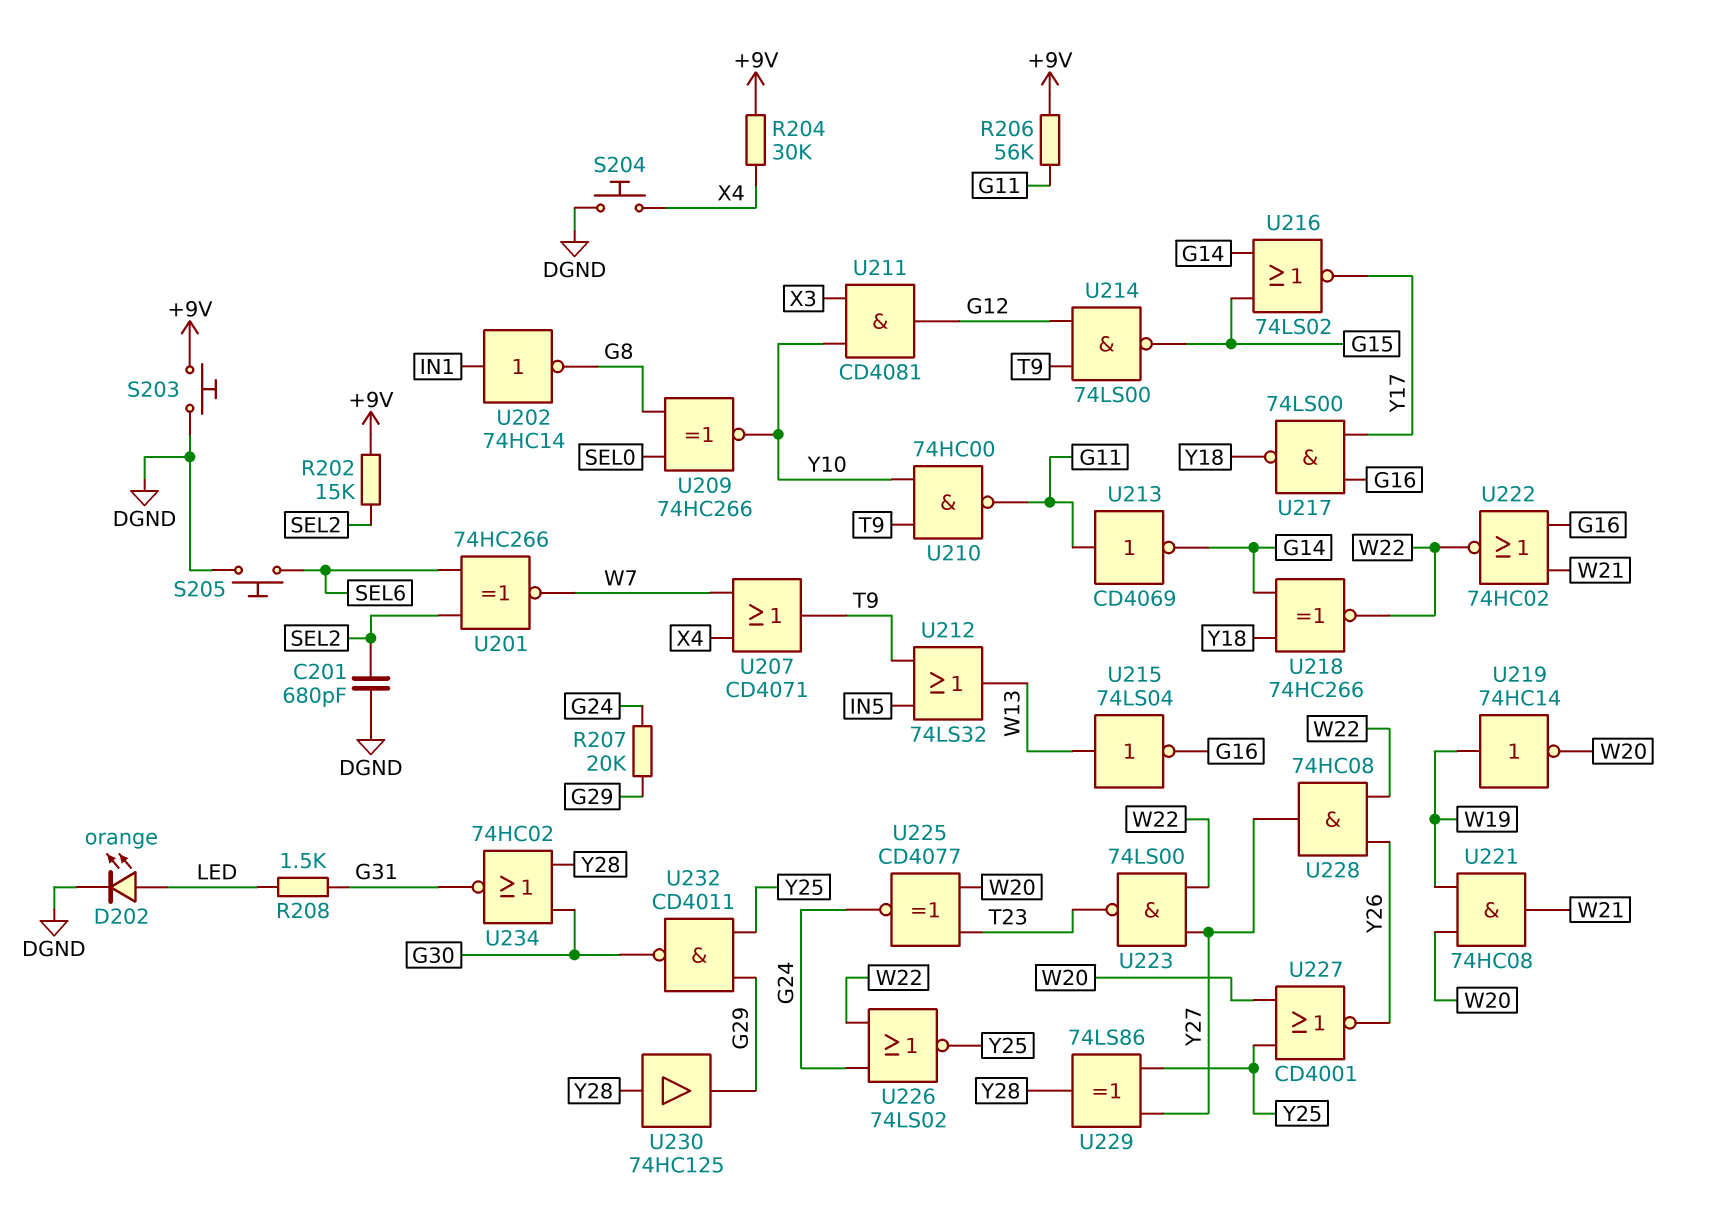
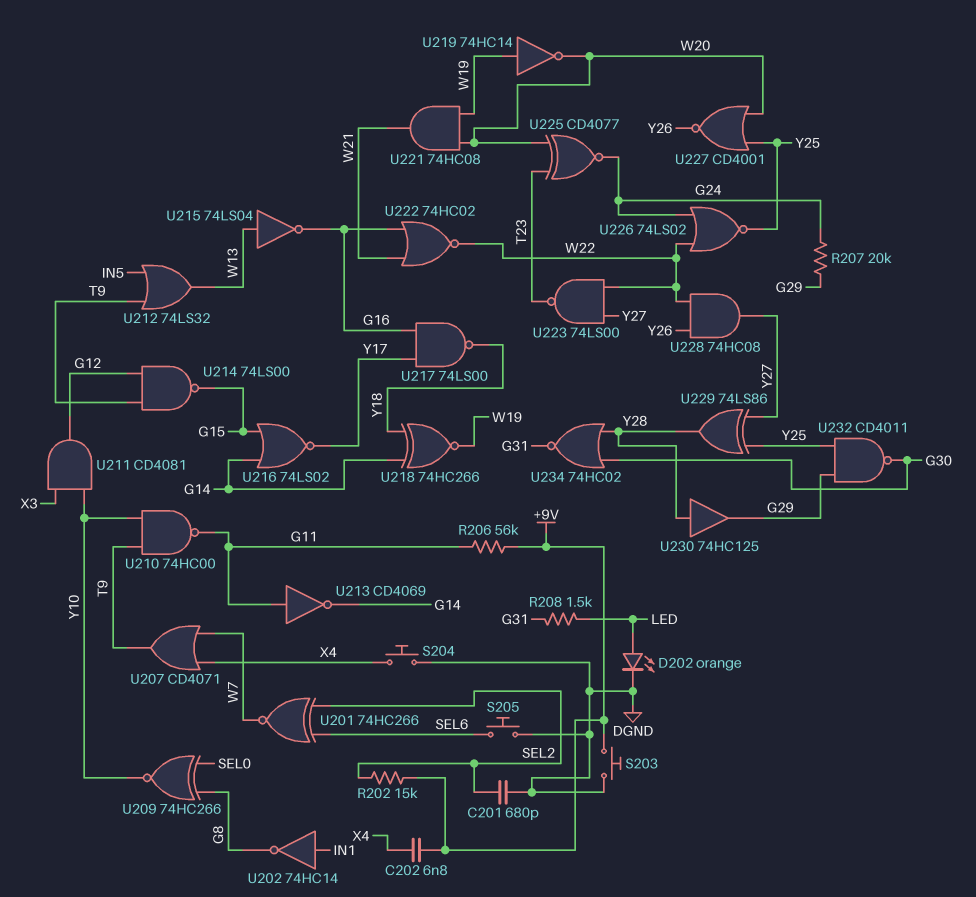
C202: none -> 6.8nF (+9V, X4)
R204: 30k (+9V, X4) -> none
U218: XNOR 74HC266 (in G14, in Y18, out W22) -> XNOR 74HC266 (in G14, in Y18, out W19)

